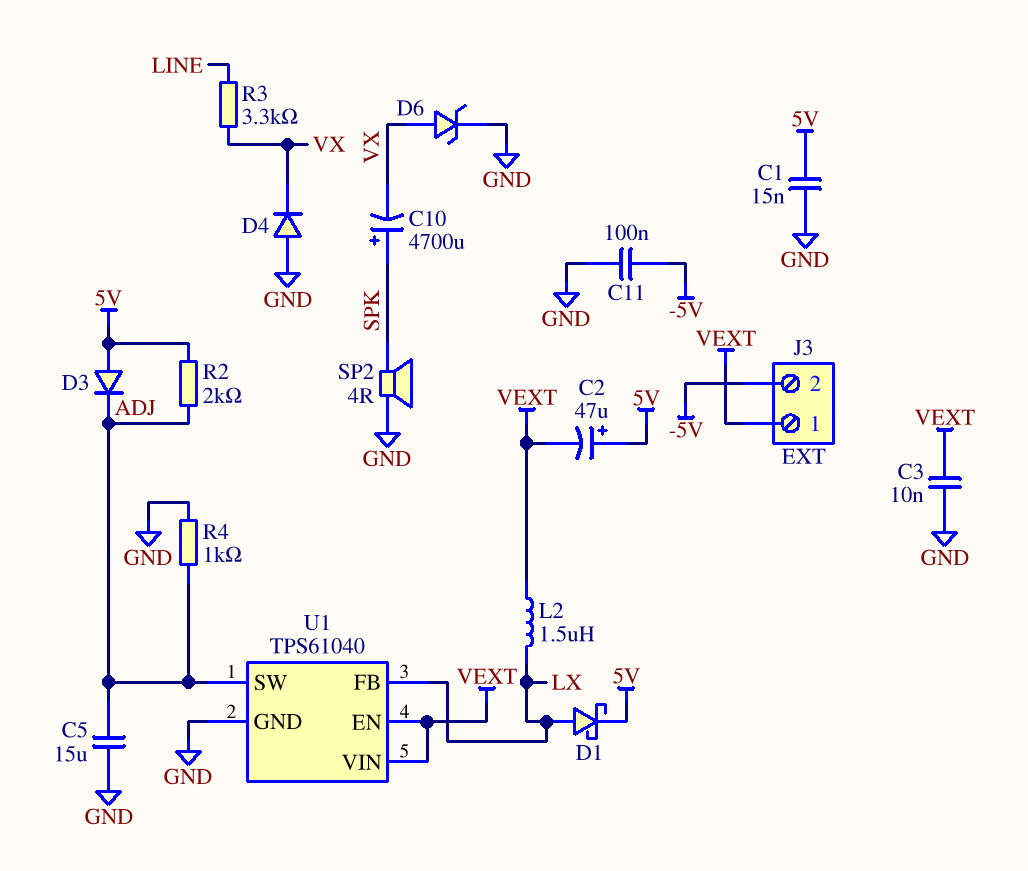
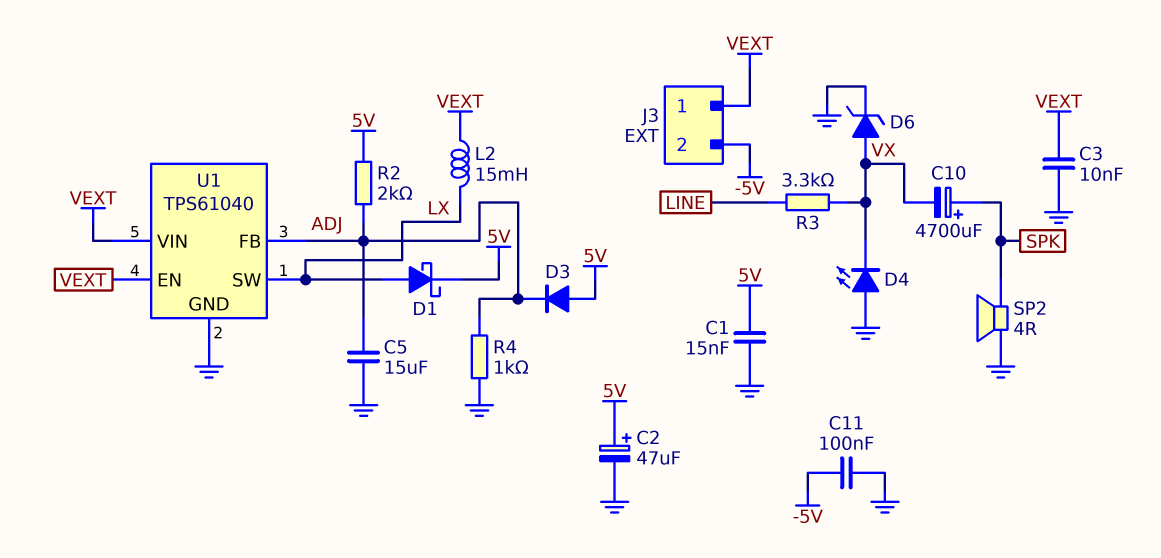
C2: 47uF (plus 5V, minus VEXT) -> 47uF (plus 5V, minus GND)
D4: diode (A GND, K VX) -> LED (A GND, K VX)
L2: 1.5uH (LX, VEXT) -> 15mH (LX, VEXT)
U1 pin FB: LX -> ADJ
U1 pin SW: ADJ -> LX

